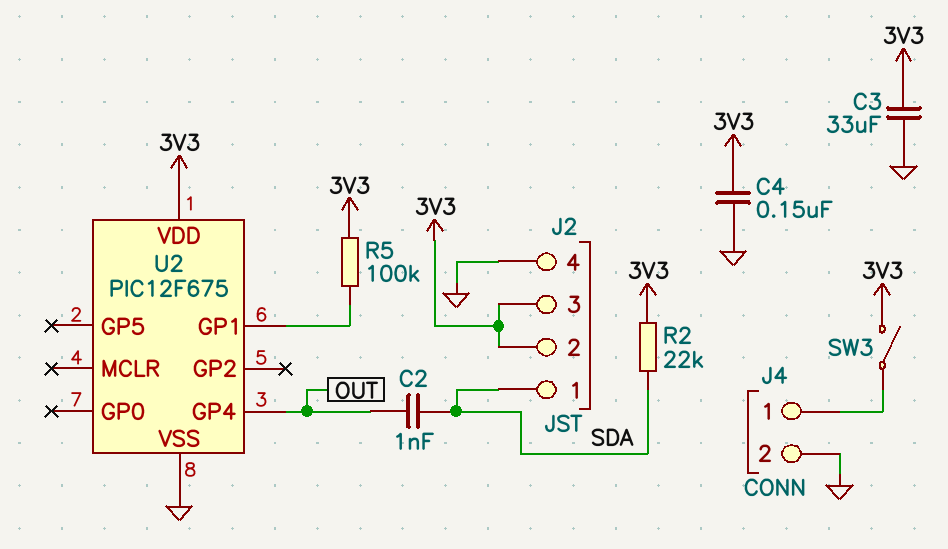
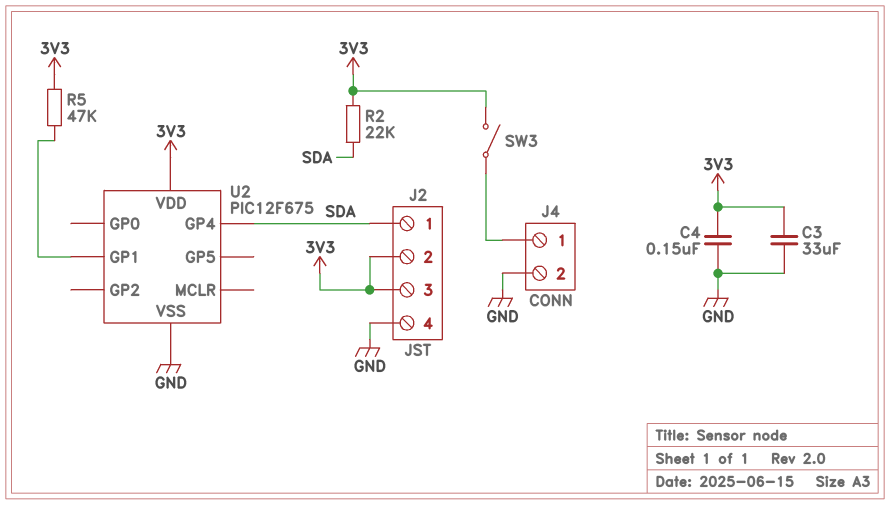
C2: 1nF (OUT, SDA) -> none
R5: 100k (3V3, U2/GP1) -> 47k (3V3, U2/GP1)
U2 pin GP4: OUT -> SDA

